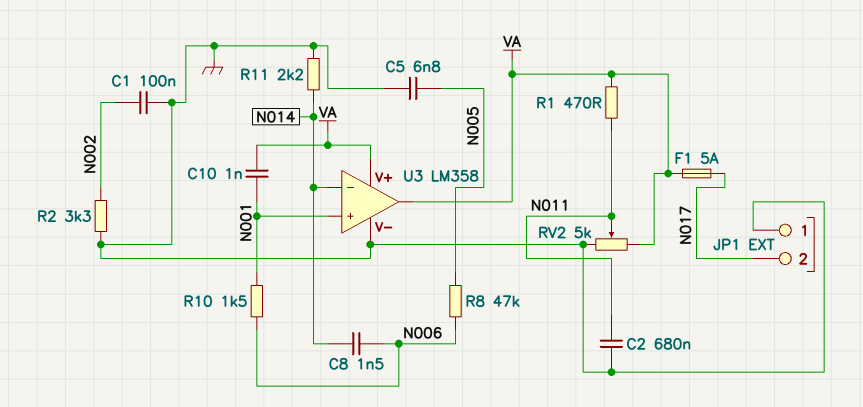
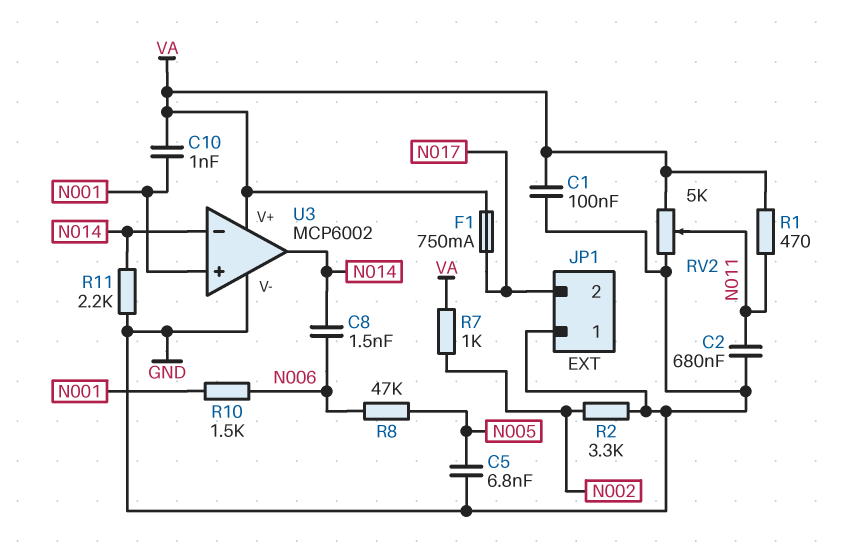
C1: 100nF (GND, N002) -> 100nF (GND, VA)
F1: 5A (N017, VA) -> 750mA (N017, VA)
R7: none -> 1k (N002, VA)
U3: LM358 -> MCP6002
U3 pin out: VA -> N014

